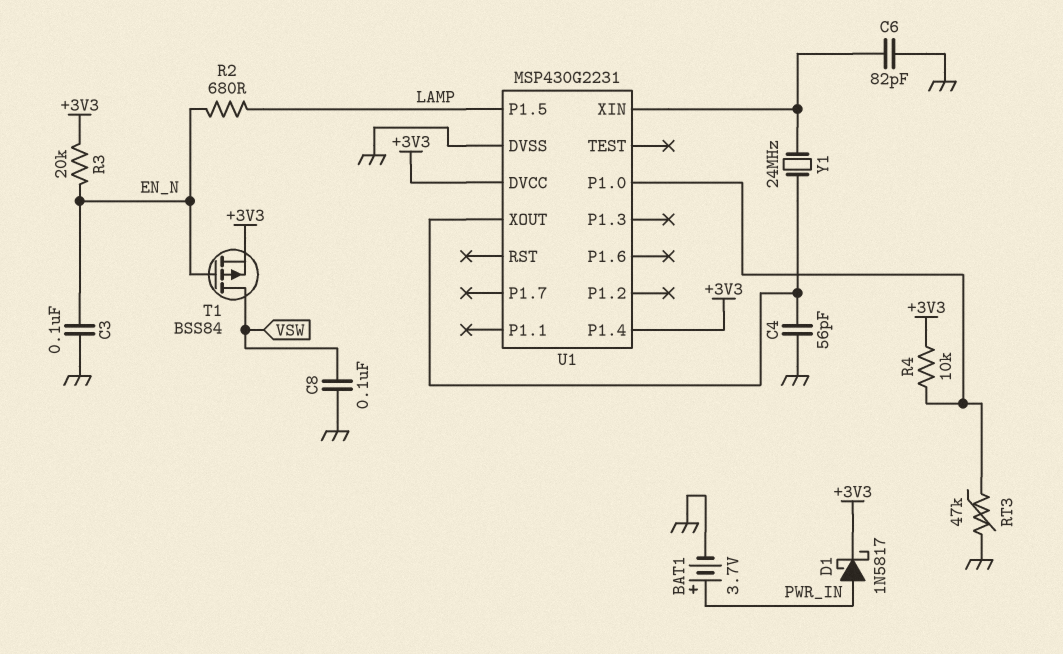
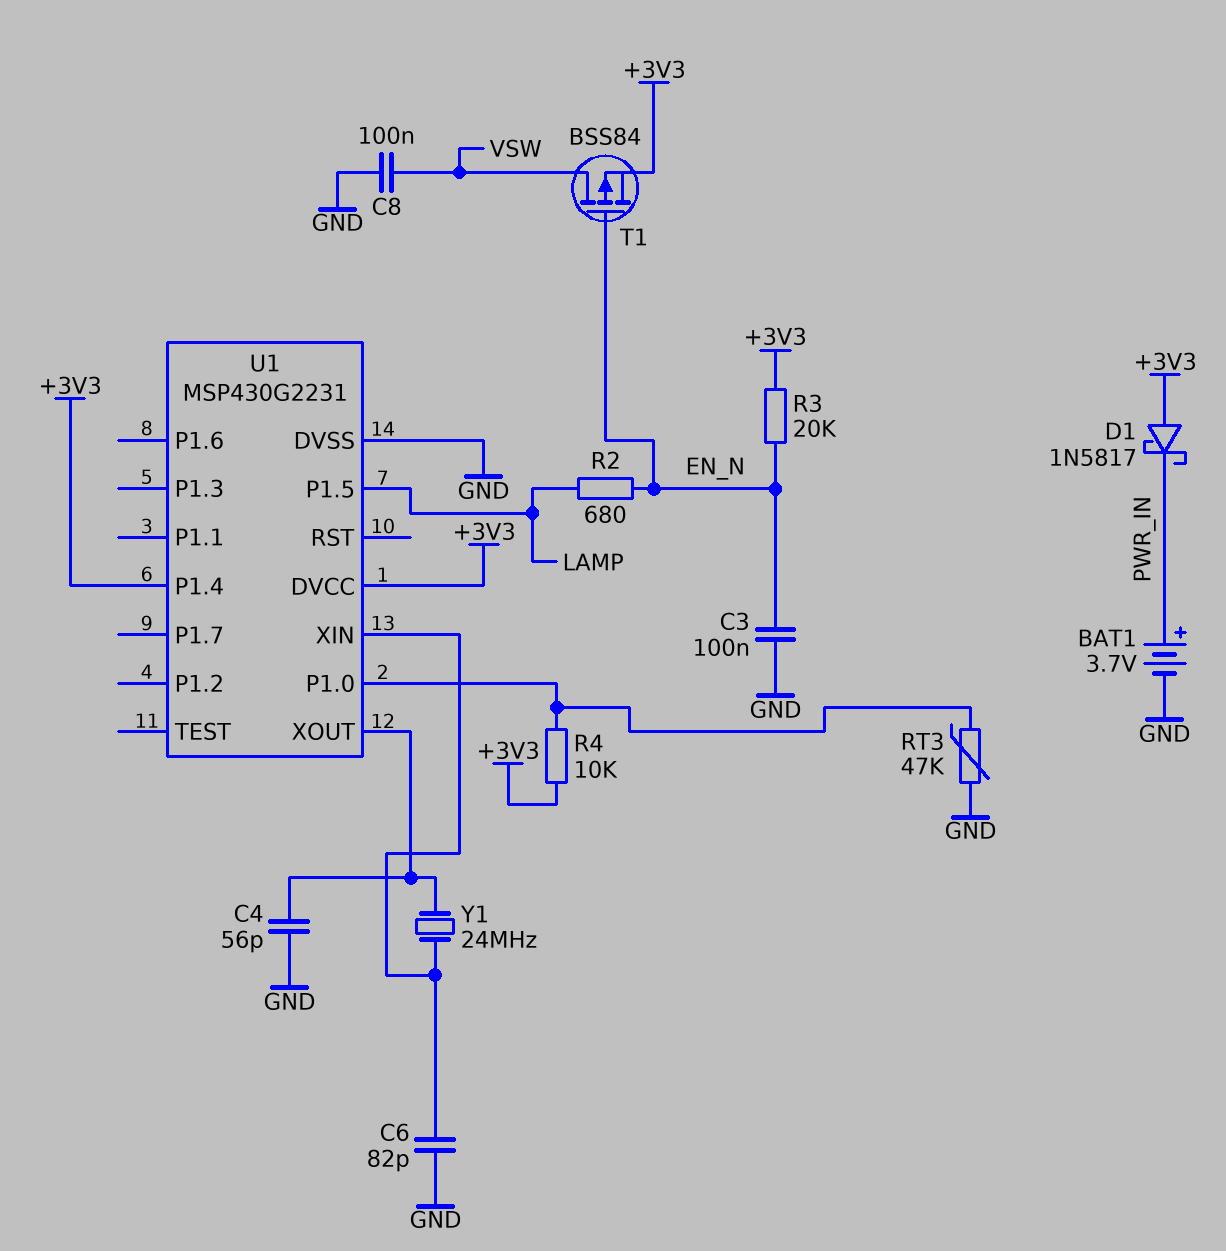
D1: schottky 1N5817 (A PWR_IN, K +3V3) -> schottky 1N5817 (A +3V3, K PWR_IN)

